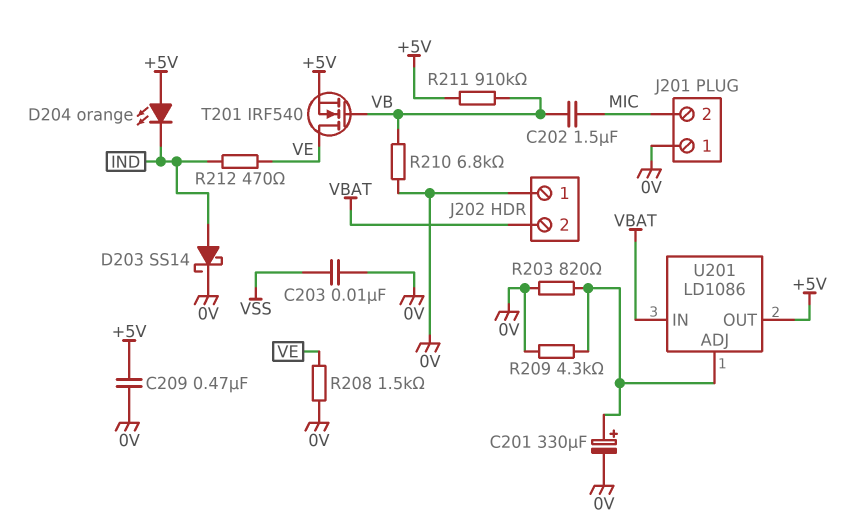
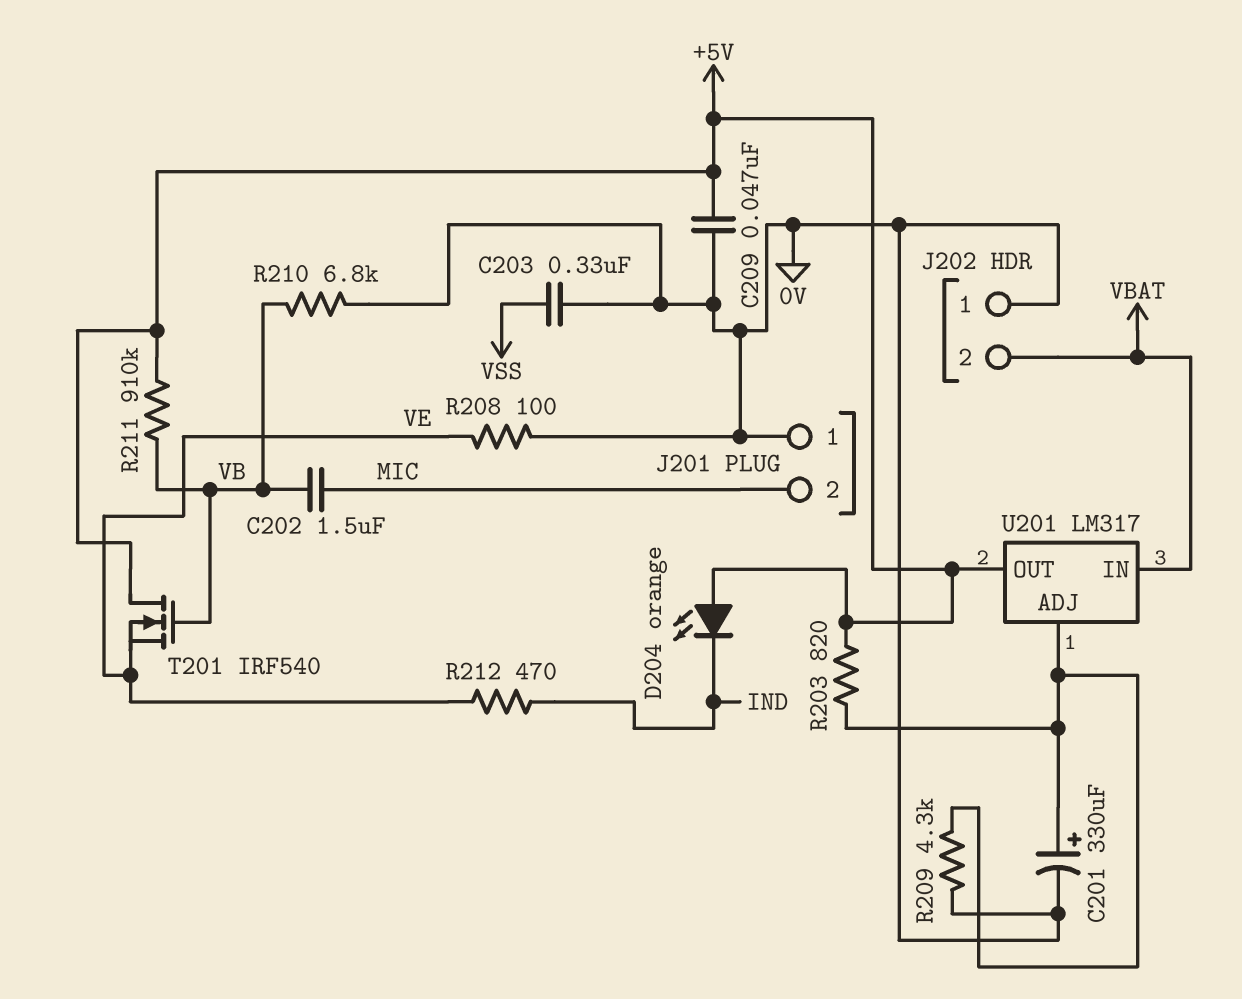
C203: 10nF (0V, VSS) -> 330nF (0V, VSS)
C209: 470nF (+5V, 0V) -> 47nF (+5V, 0V)
D203: schottky SS14 (A IND, K 0V) -> none
R203: 820 (0V, U201/ADJ) -> 820 (+5V, U201/ADJ)
R208: 1.5k (0V, VE) -> 100 (0V, VE)
T201: NMOS IRF540 (G VB, D VE, S +5V) -> NMOS IRF540 (G VB, D +5V, S VE)
U201: LD1086 -> LM317

